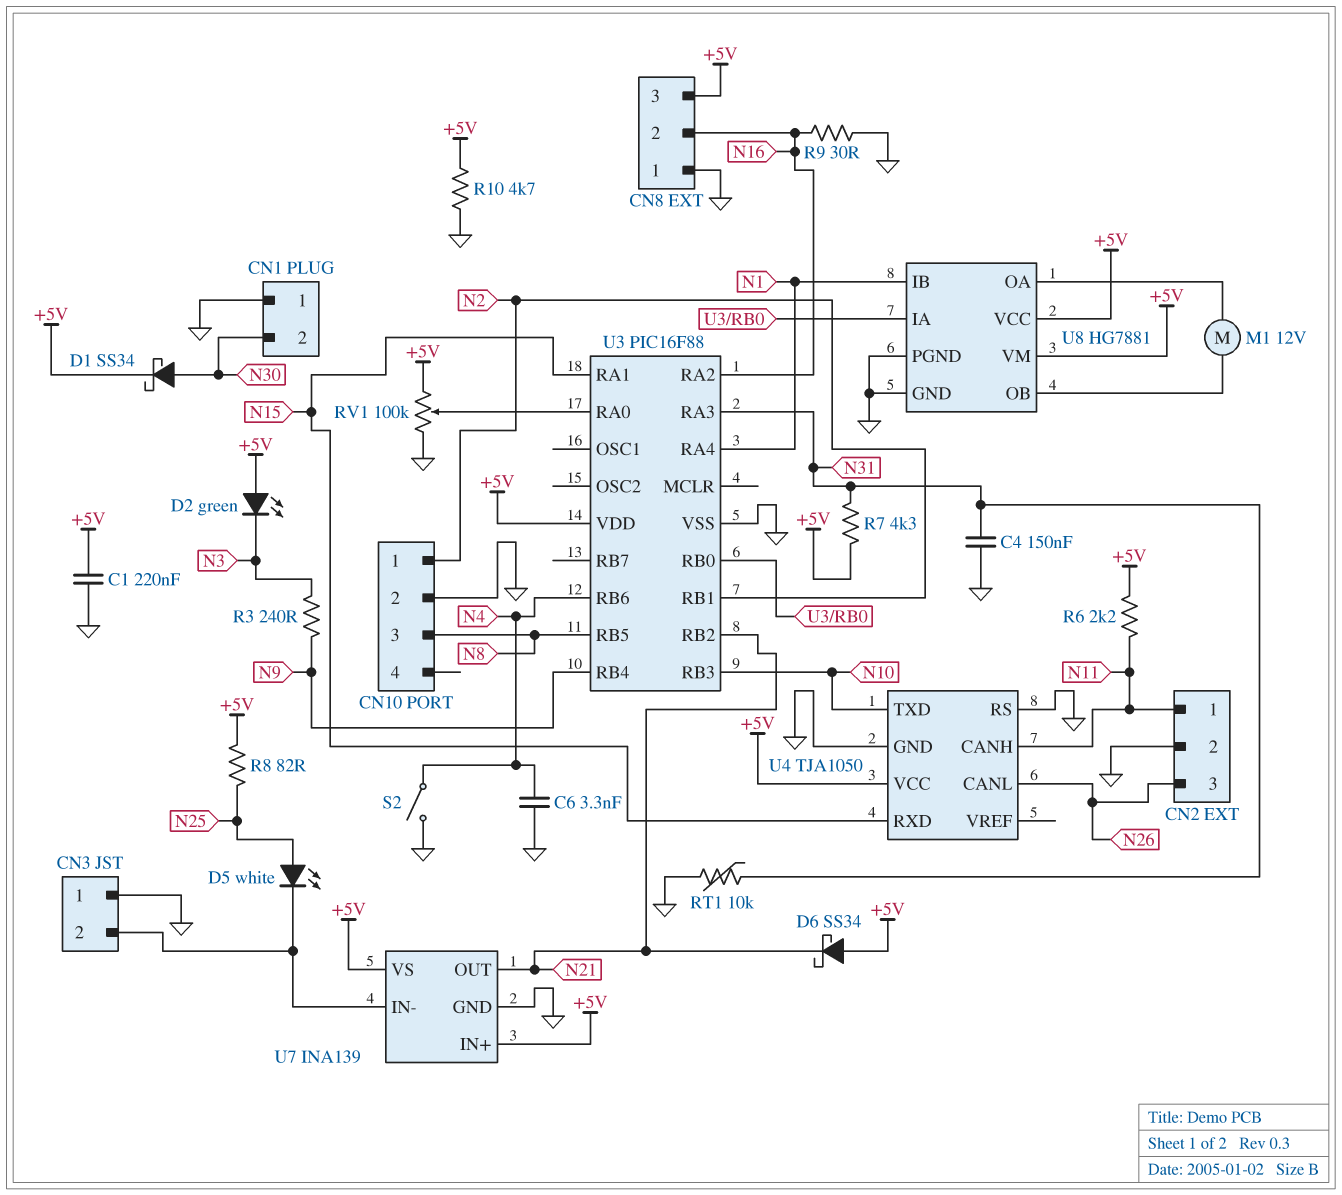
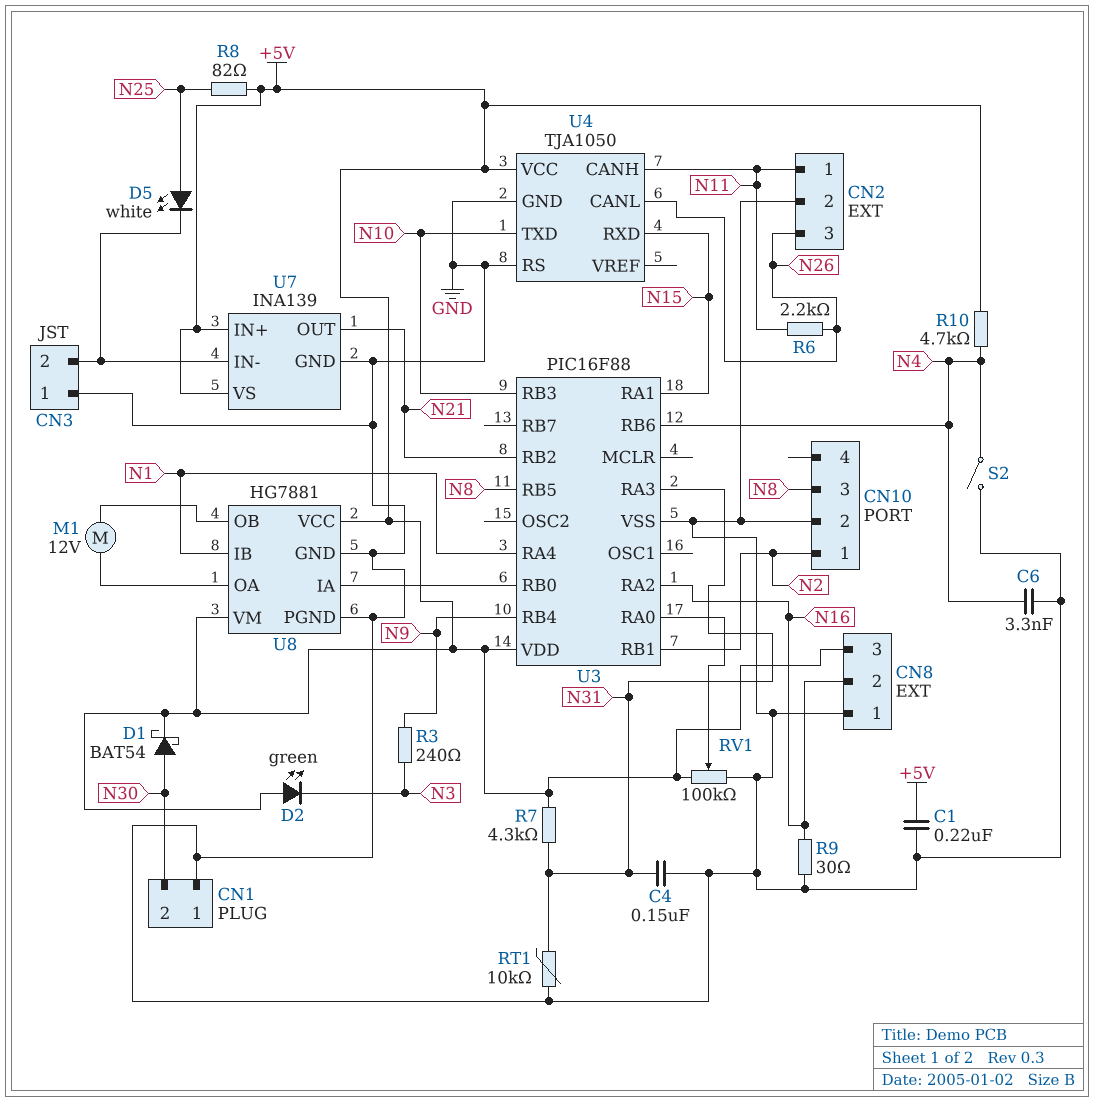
D1: schottky SS34 (A N30, K +5V) -> schottky BAT54 (A N30, K +5V)
D6: schottky SS34 (A +5V, K N21) -> none
R6: 2.2k (+5V, N11) -> 2.2k (N11, N26)
R10: 4.7k (+5V, GND) -> 4.7k (+5V, N4)

